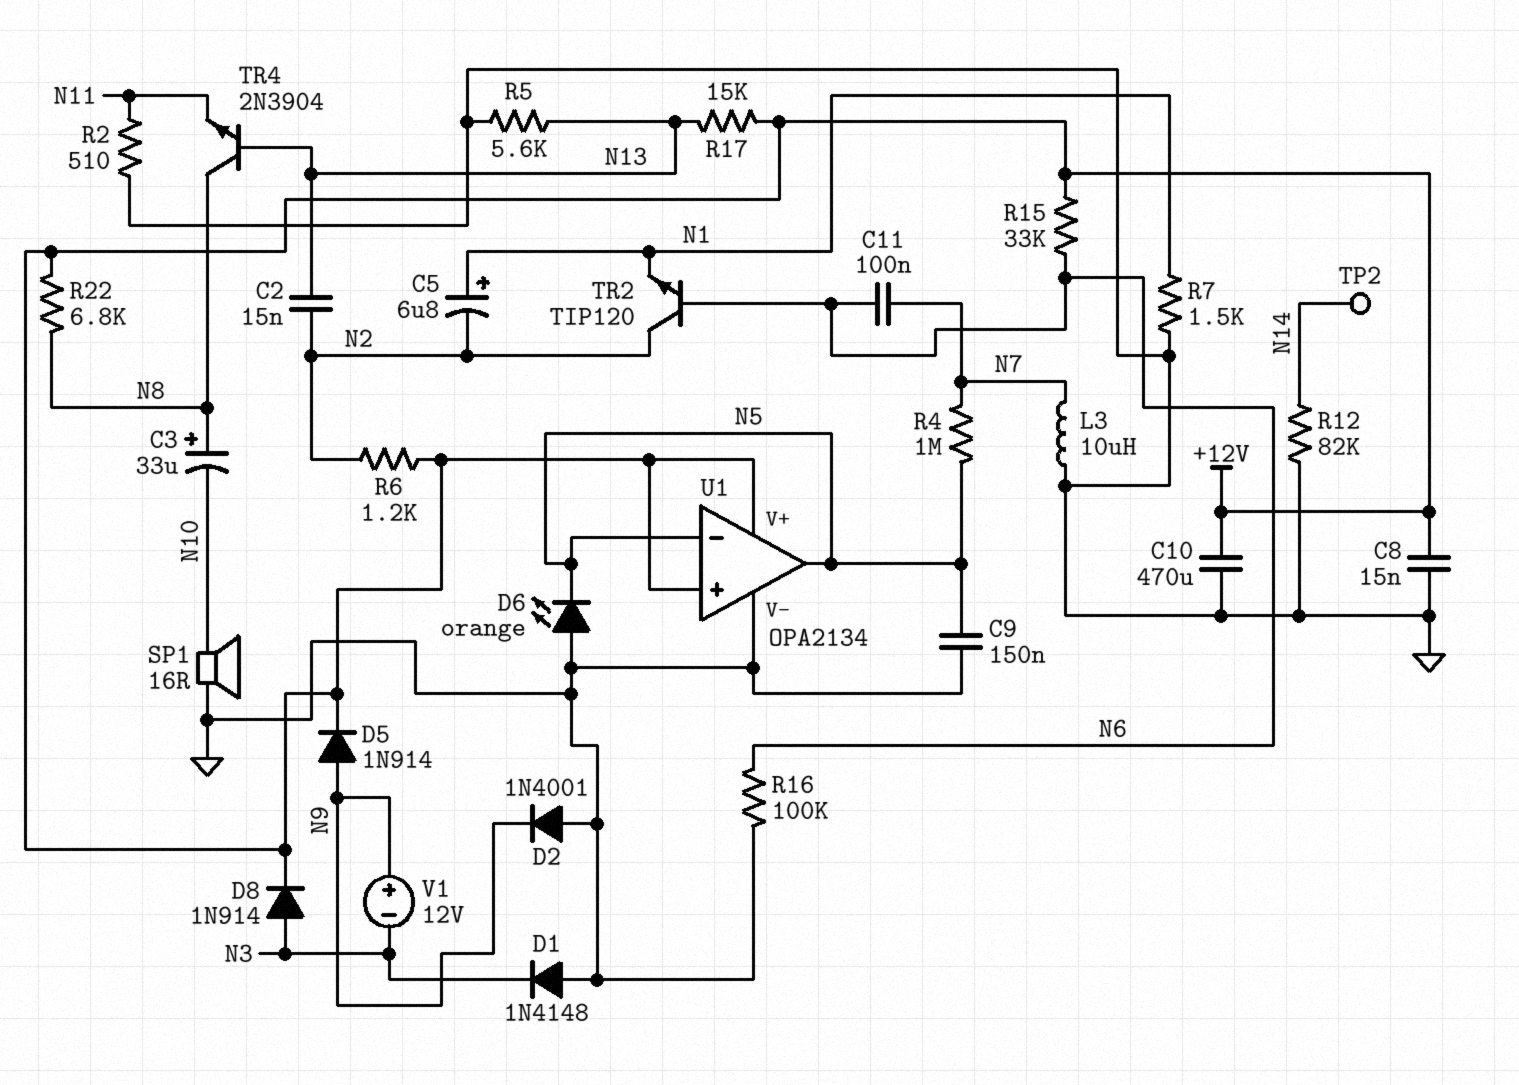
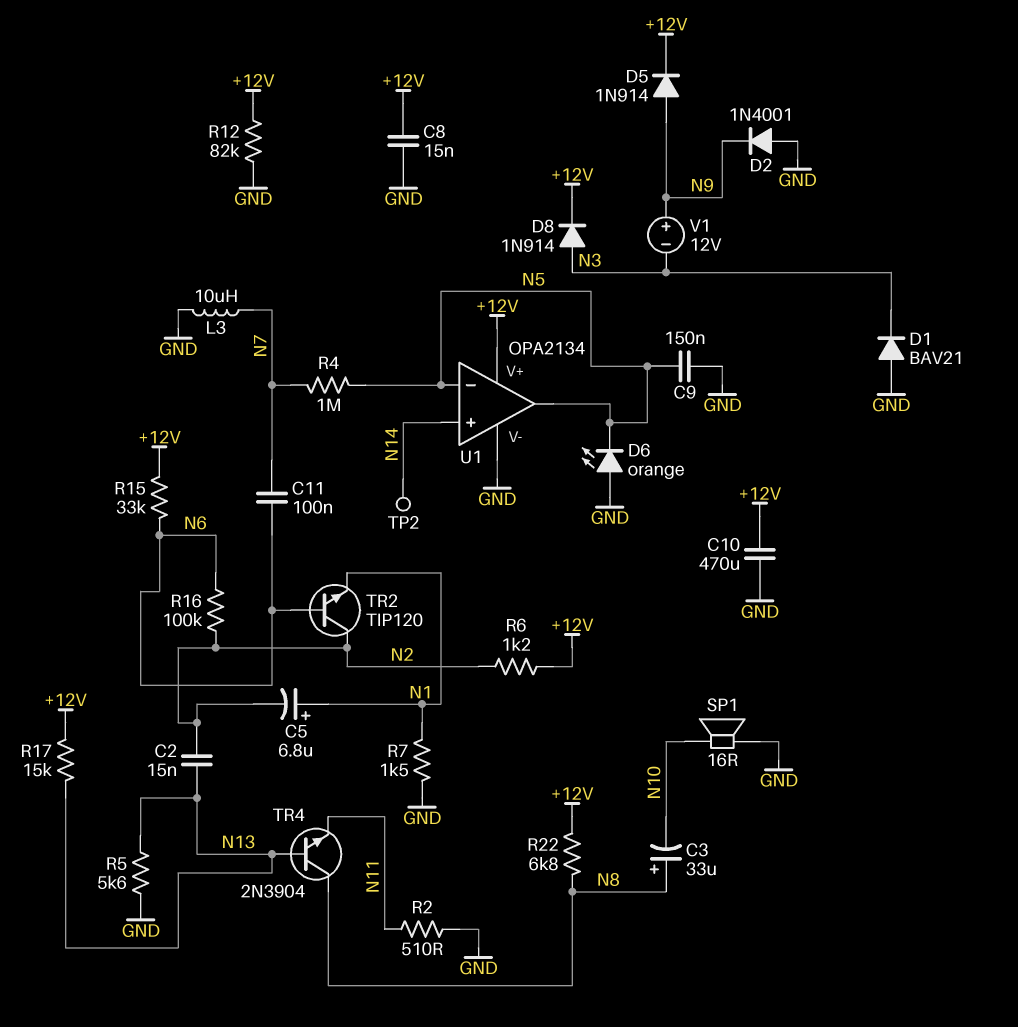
D1: diode 1N4148 (A GND, K N3) -> diode BAV21 (A GND, K N3)
R12: 82k (GND, N14) -> 82k (+12V, GND)
R16: 100k (GND, N6) -> 100k (N2, N6)
U1 pin in+: +12V -> N14

